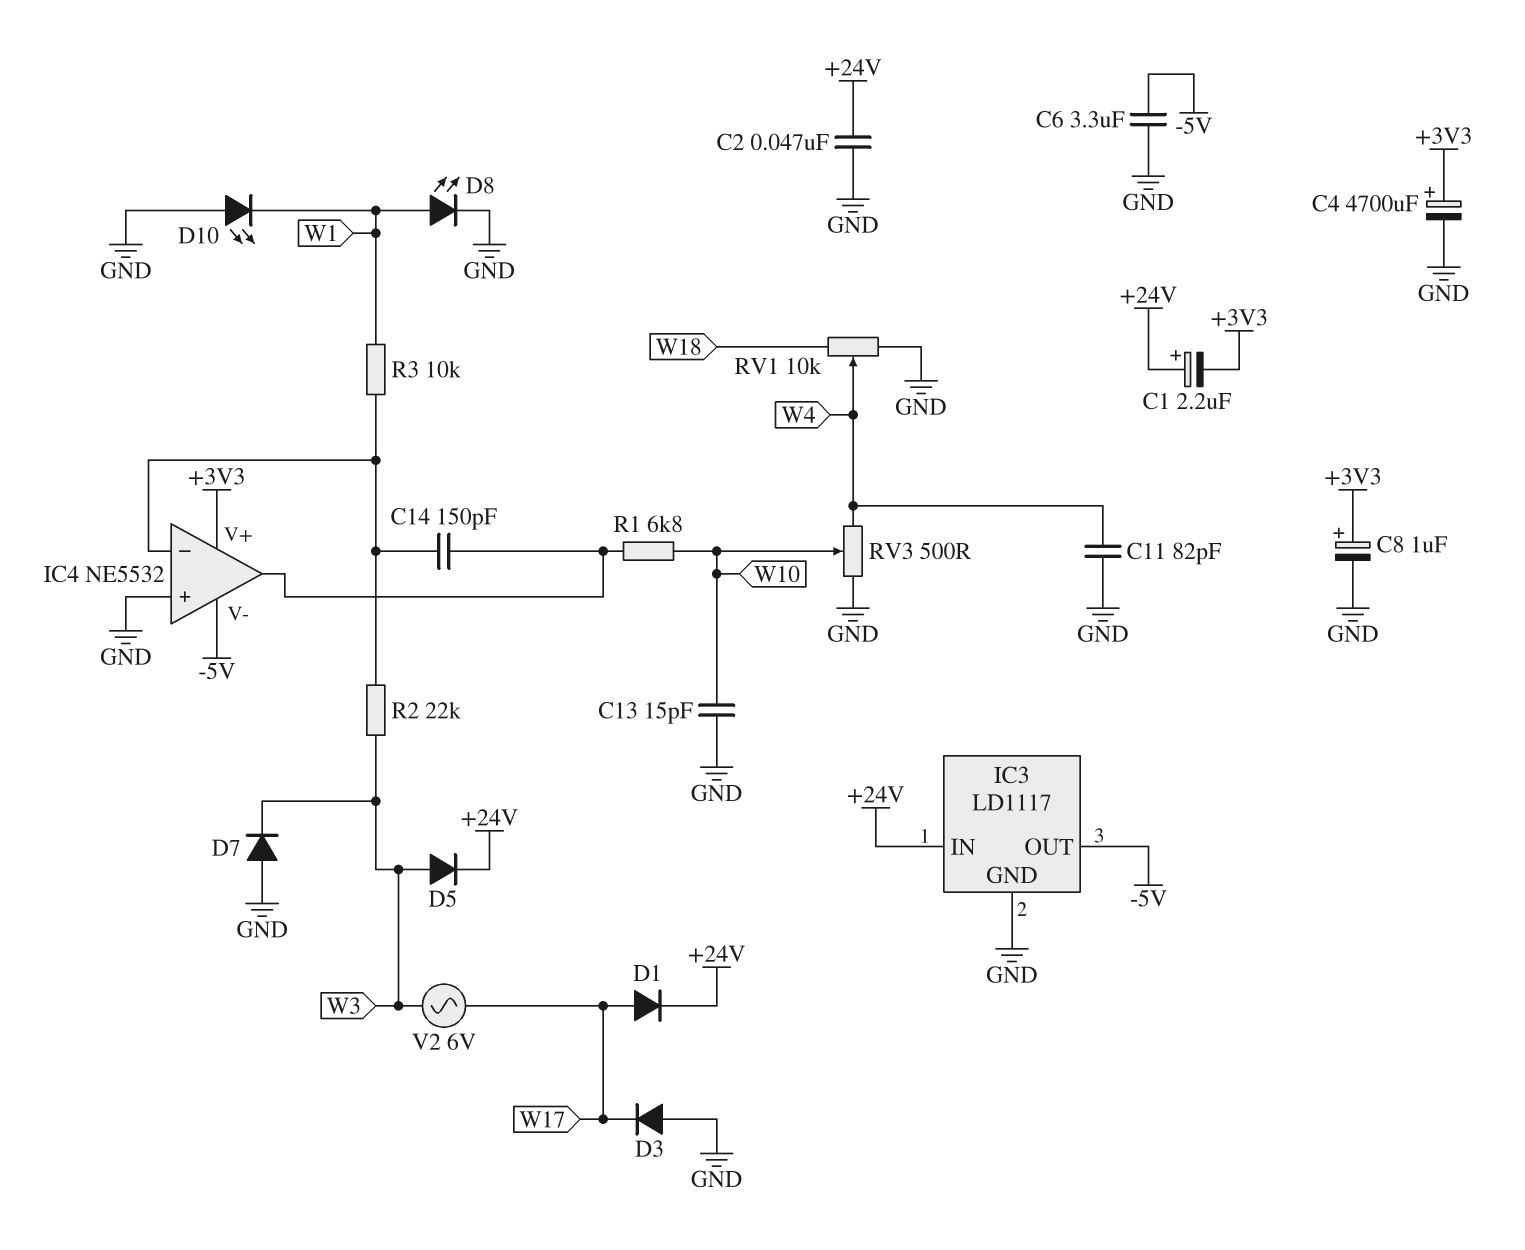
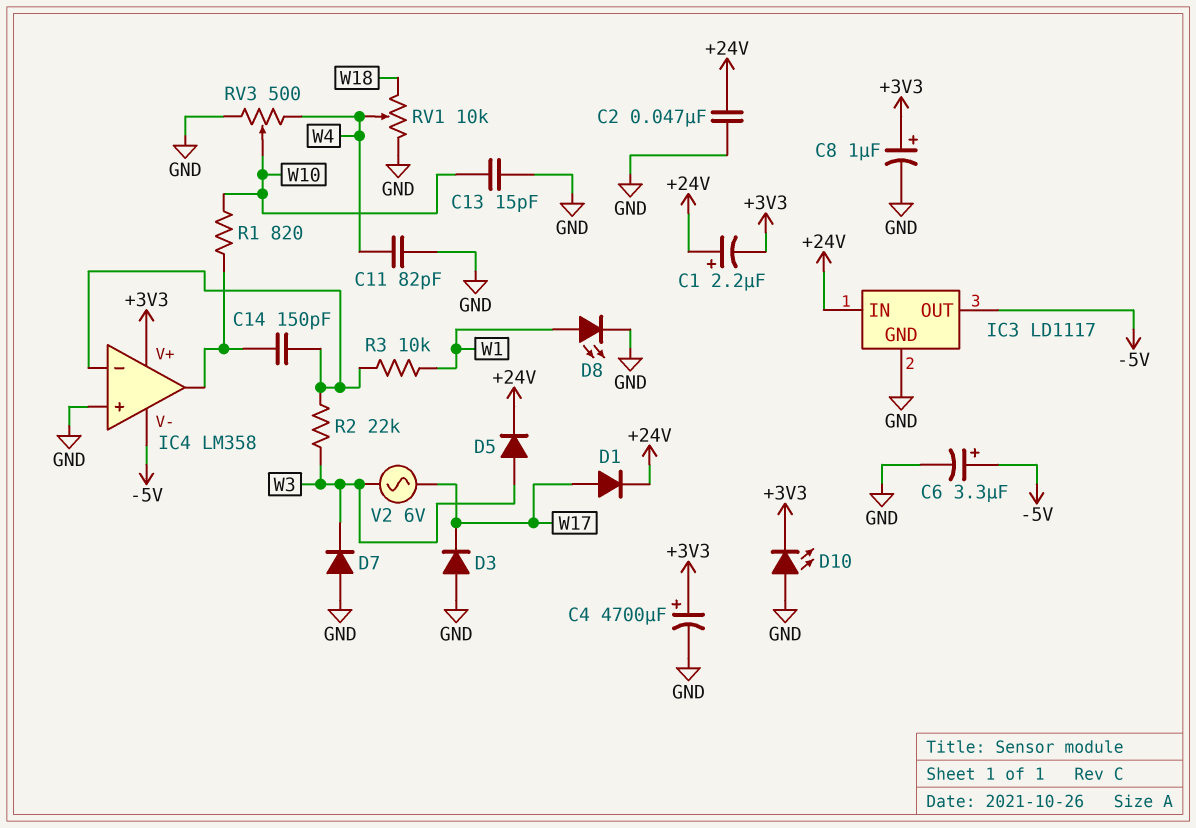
C6: 3.3uF (-5V, GND) -> 3.3uF (plus -5V, minus GND)
D10: LED (A GND, K W1) -> LED (A GND, K +3V3)
IC4: NE5532 -> LM358
R1: 6.8k (IC4/out, W10) -> 820 (IC4/out, W10)

